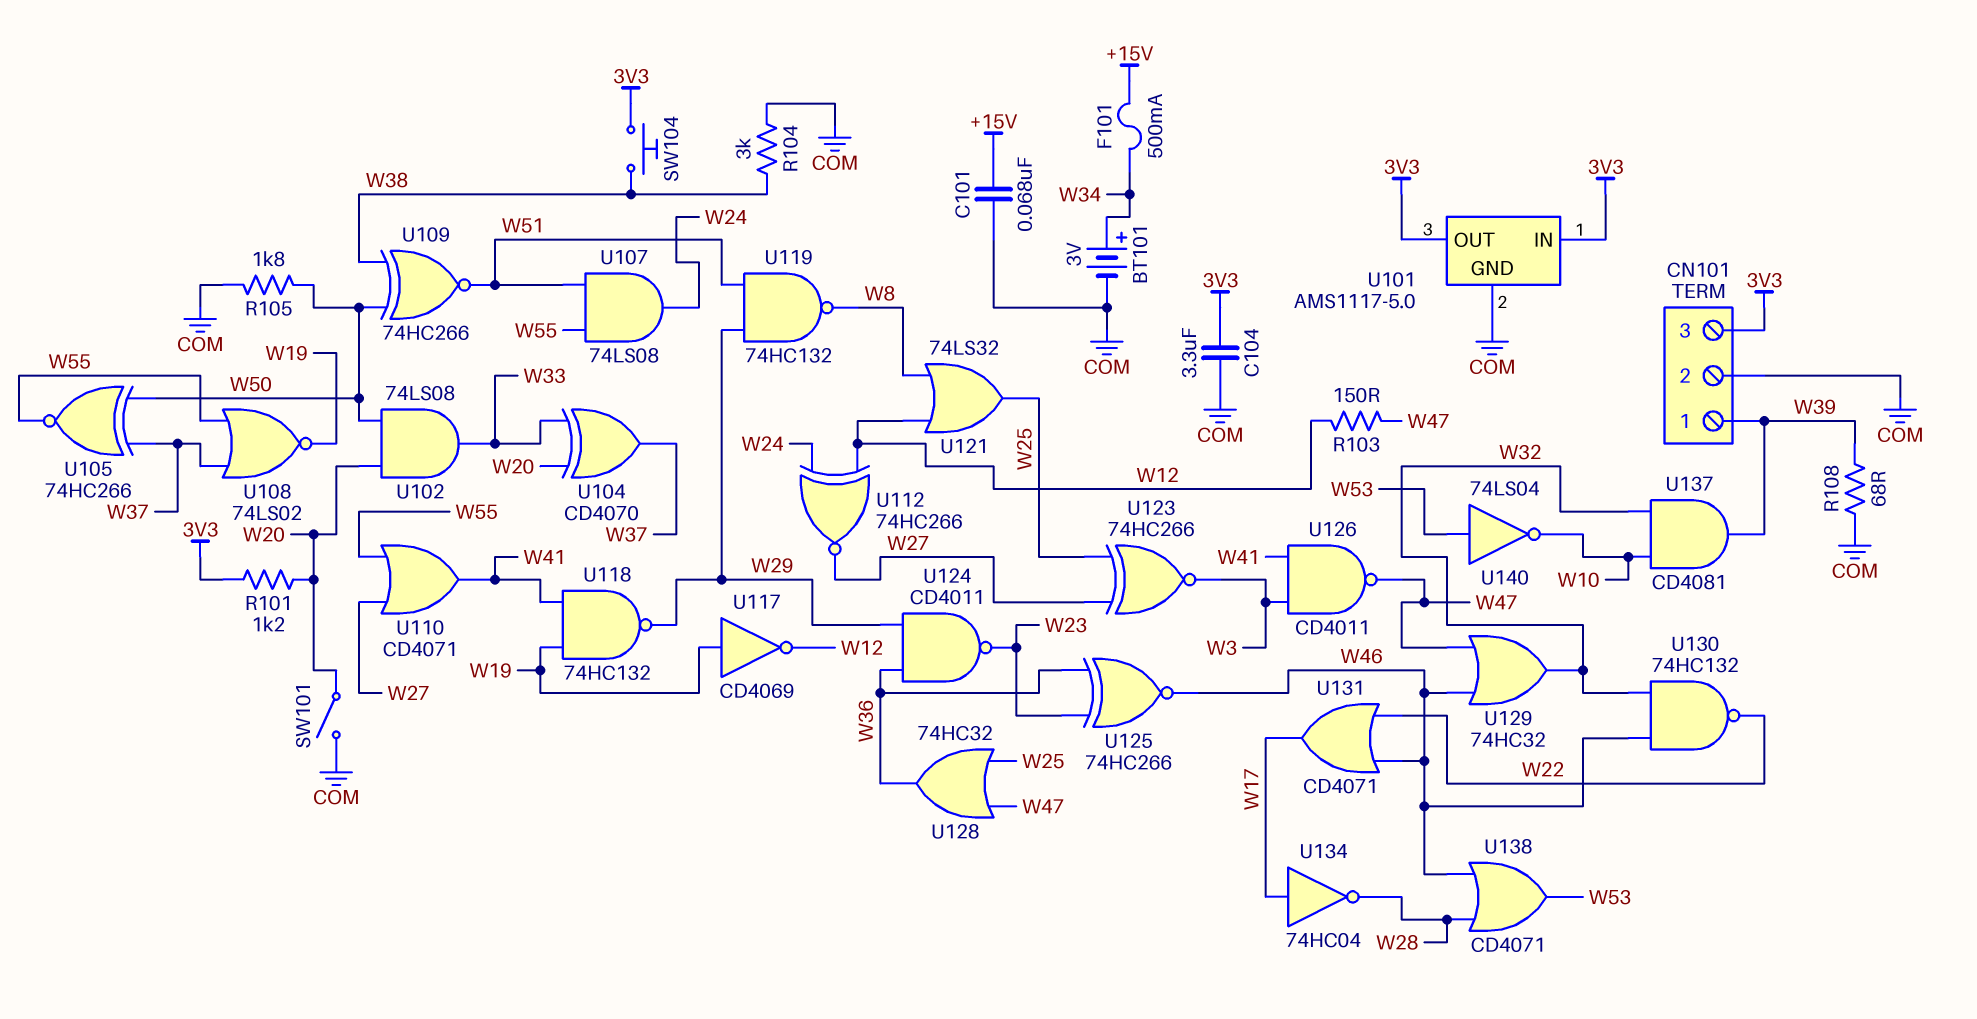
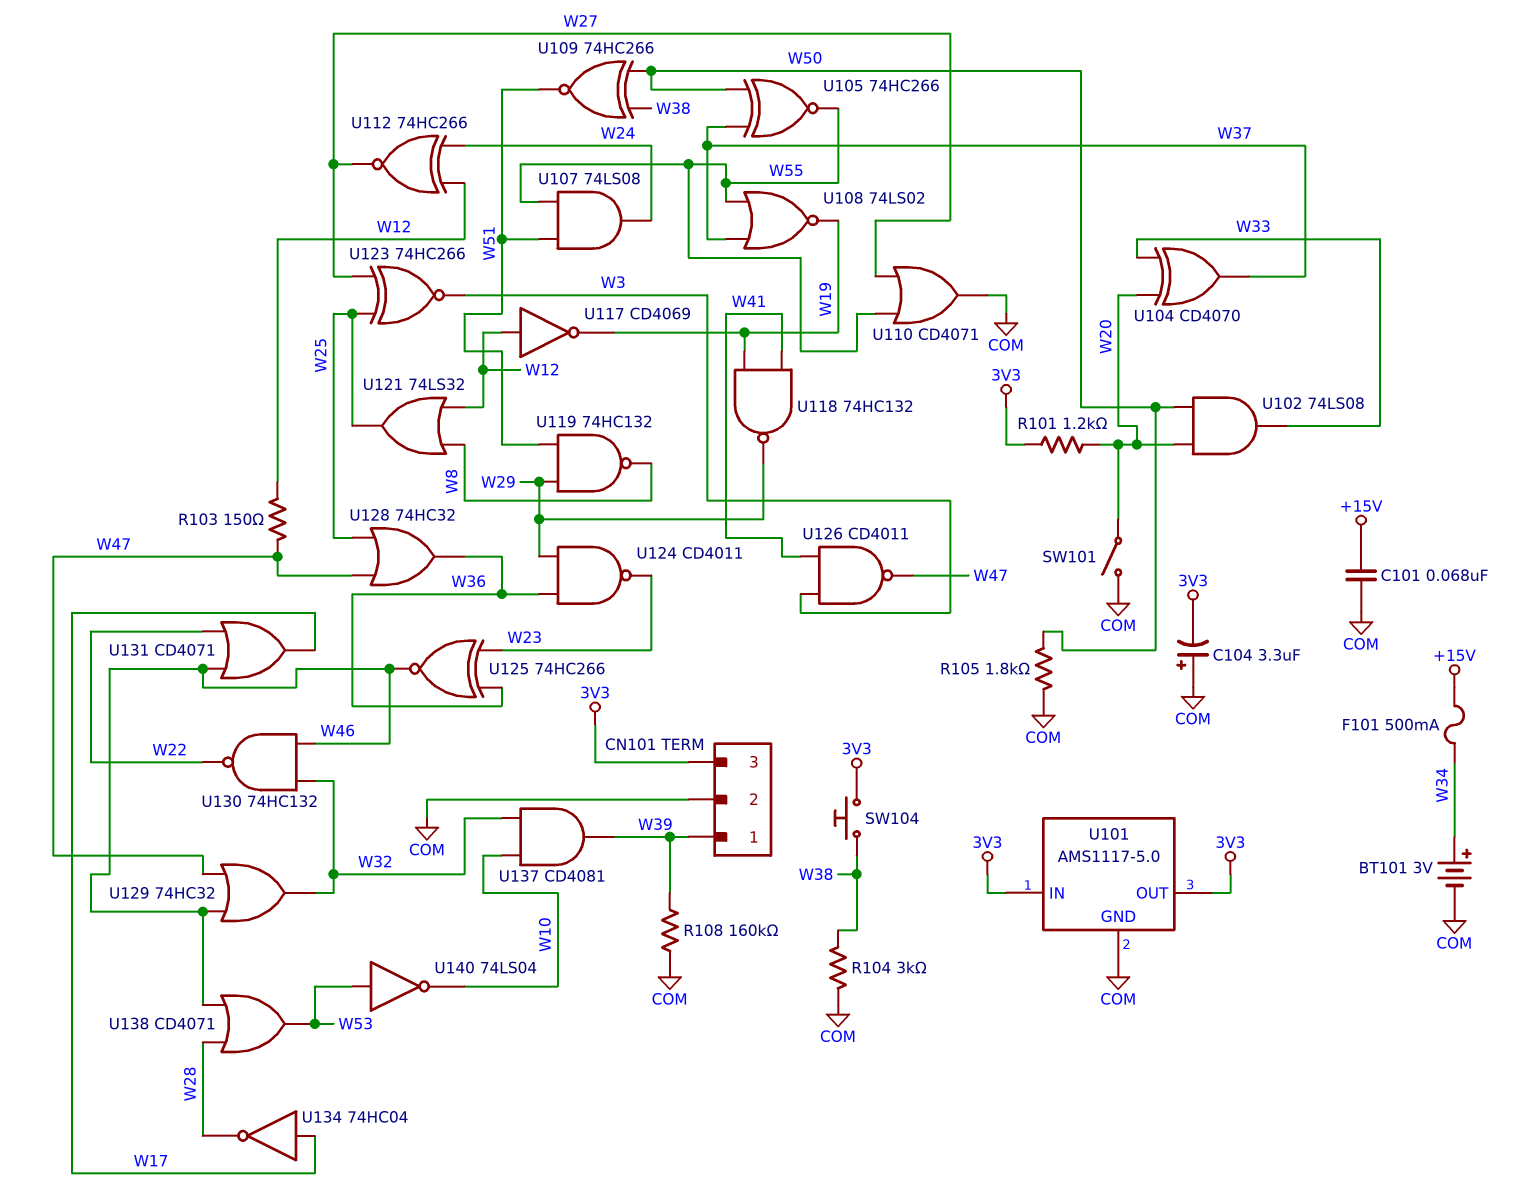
C104: 3.3uF (3V3, COM) -> 3.3uF (plus COM, minus 3V3)
R108: 68 (COM, W39) -> 160k (COM, W39)
U110: OR CD4071 (in W27, in W55, out W41) -> OR CD4071 (in W27, in W55, out COM)
U117: NOT CD4069 (in W19, out W12) -> NOT CD4069 (in W12, out W19)

